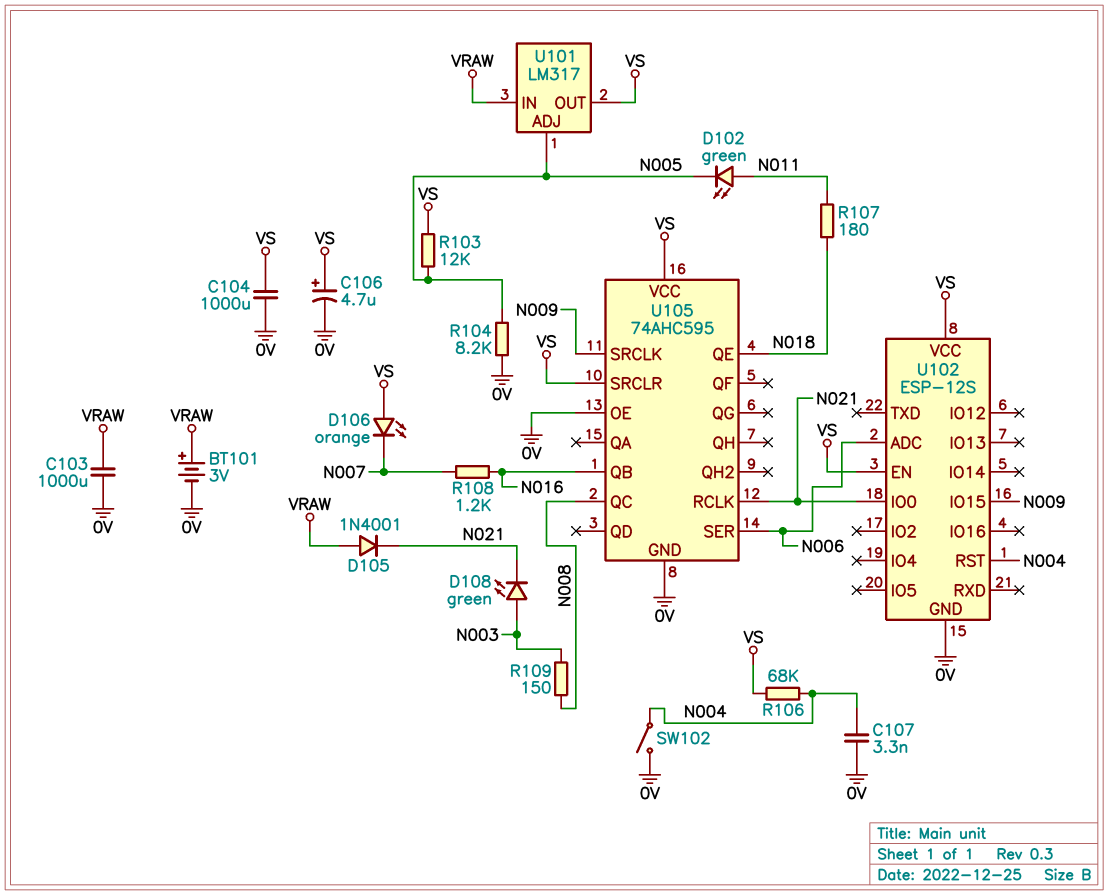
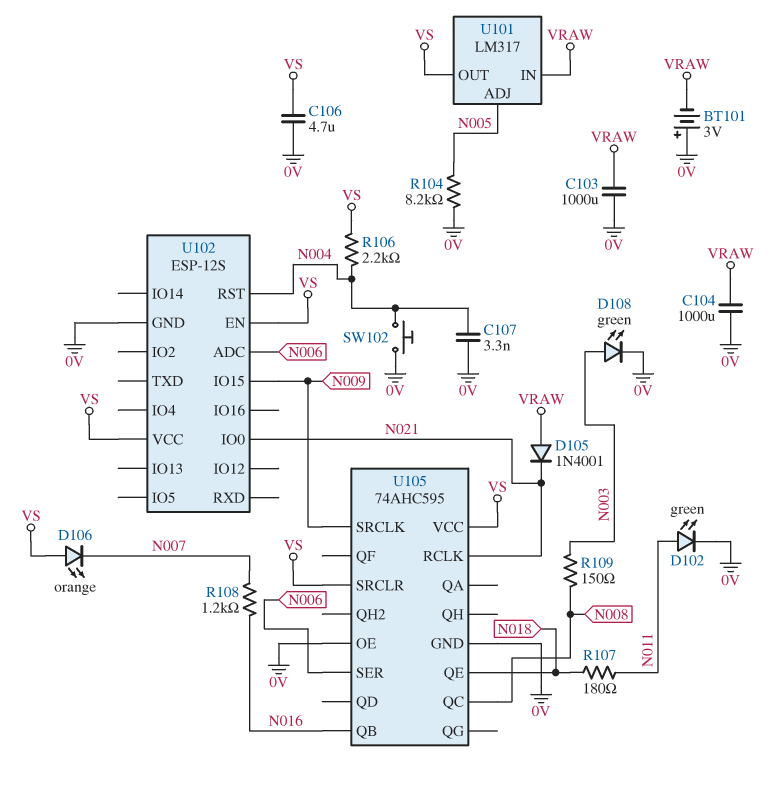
BT101: 3V (plus VRAW, minus 0V) -> 3V (plus 0V, minus VRAW)
C104: 1000uF (0V, VS) -> 1000uF (0V, VRAW)
C106: 4.7uF (plus VS, minus 0V) -> 4.7uF (0V, VS)
D102: LED green (A N011, K N005) -> LED green (A N011, K 0V)
D108: LED green (A N003, K N021) -> LED green (A N003, K 0V)
R103: 12k (N005, VS) -> none
R106: 68k (N004, VS) -> 2.2k (N004, VS)
SW102: switch (0V, N004) -> button (0V, N004)

